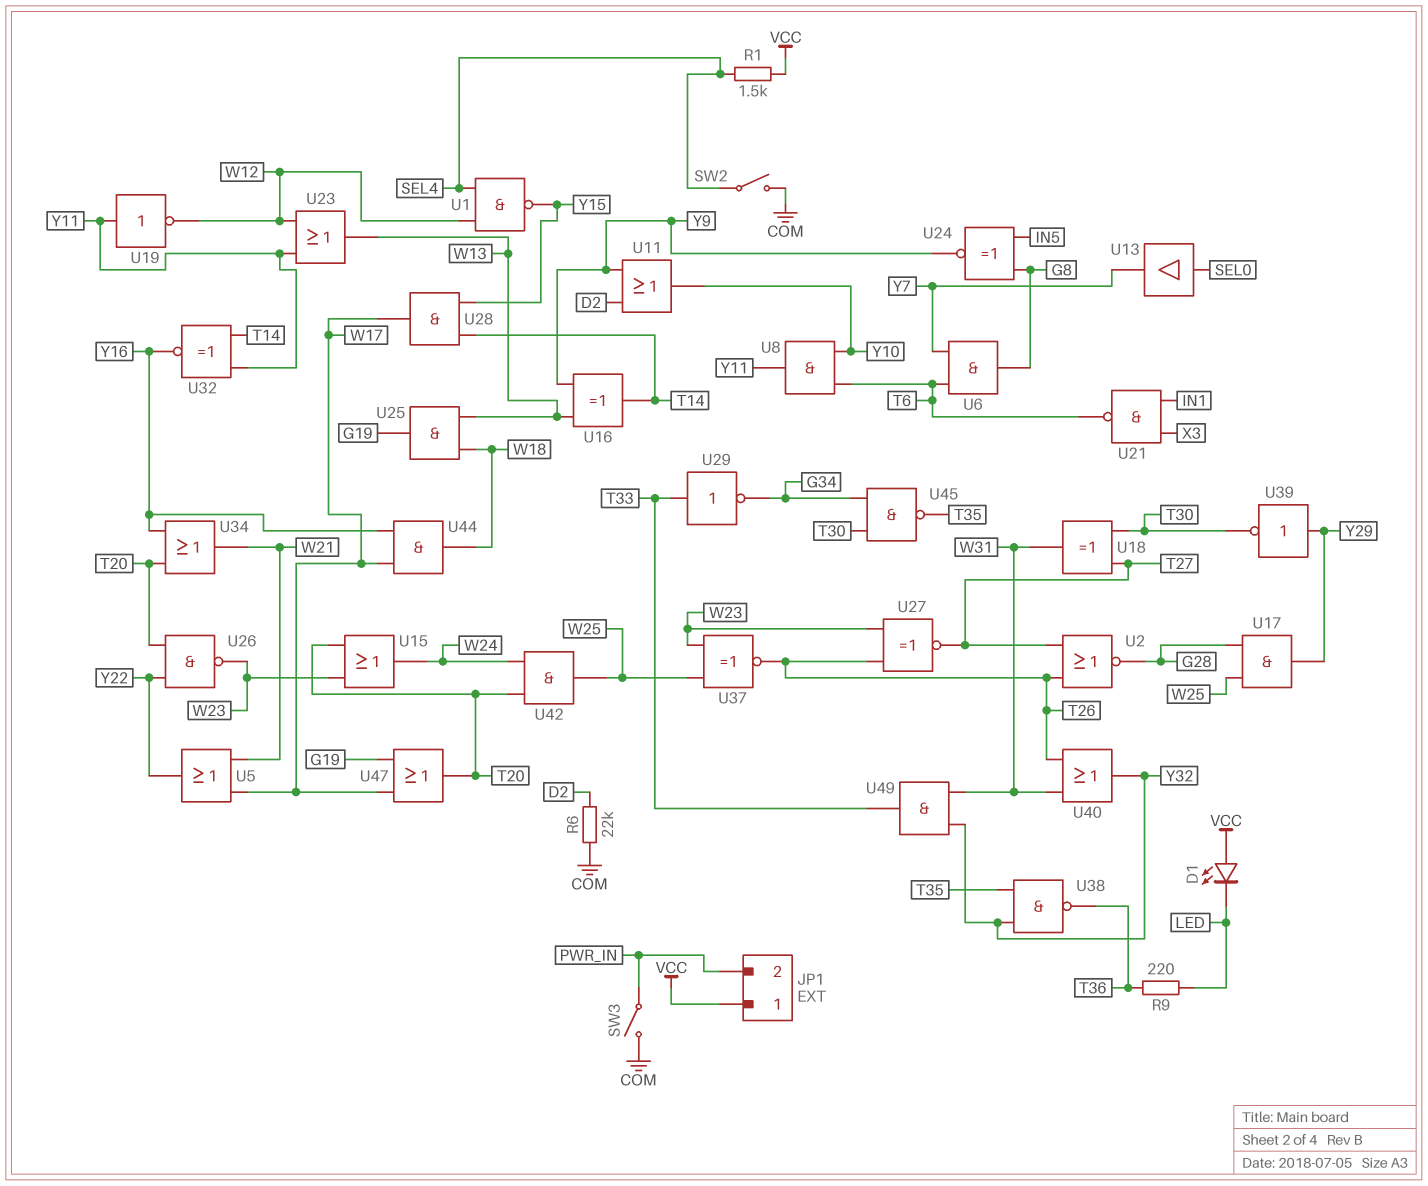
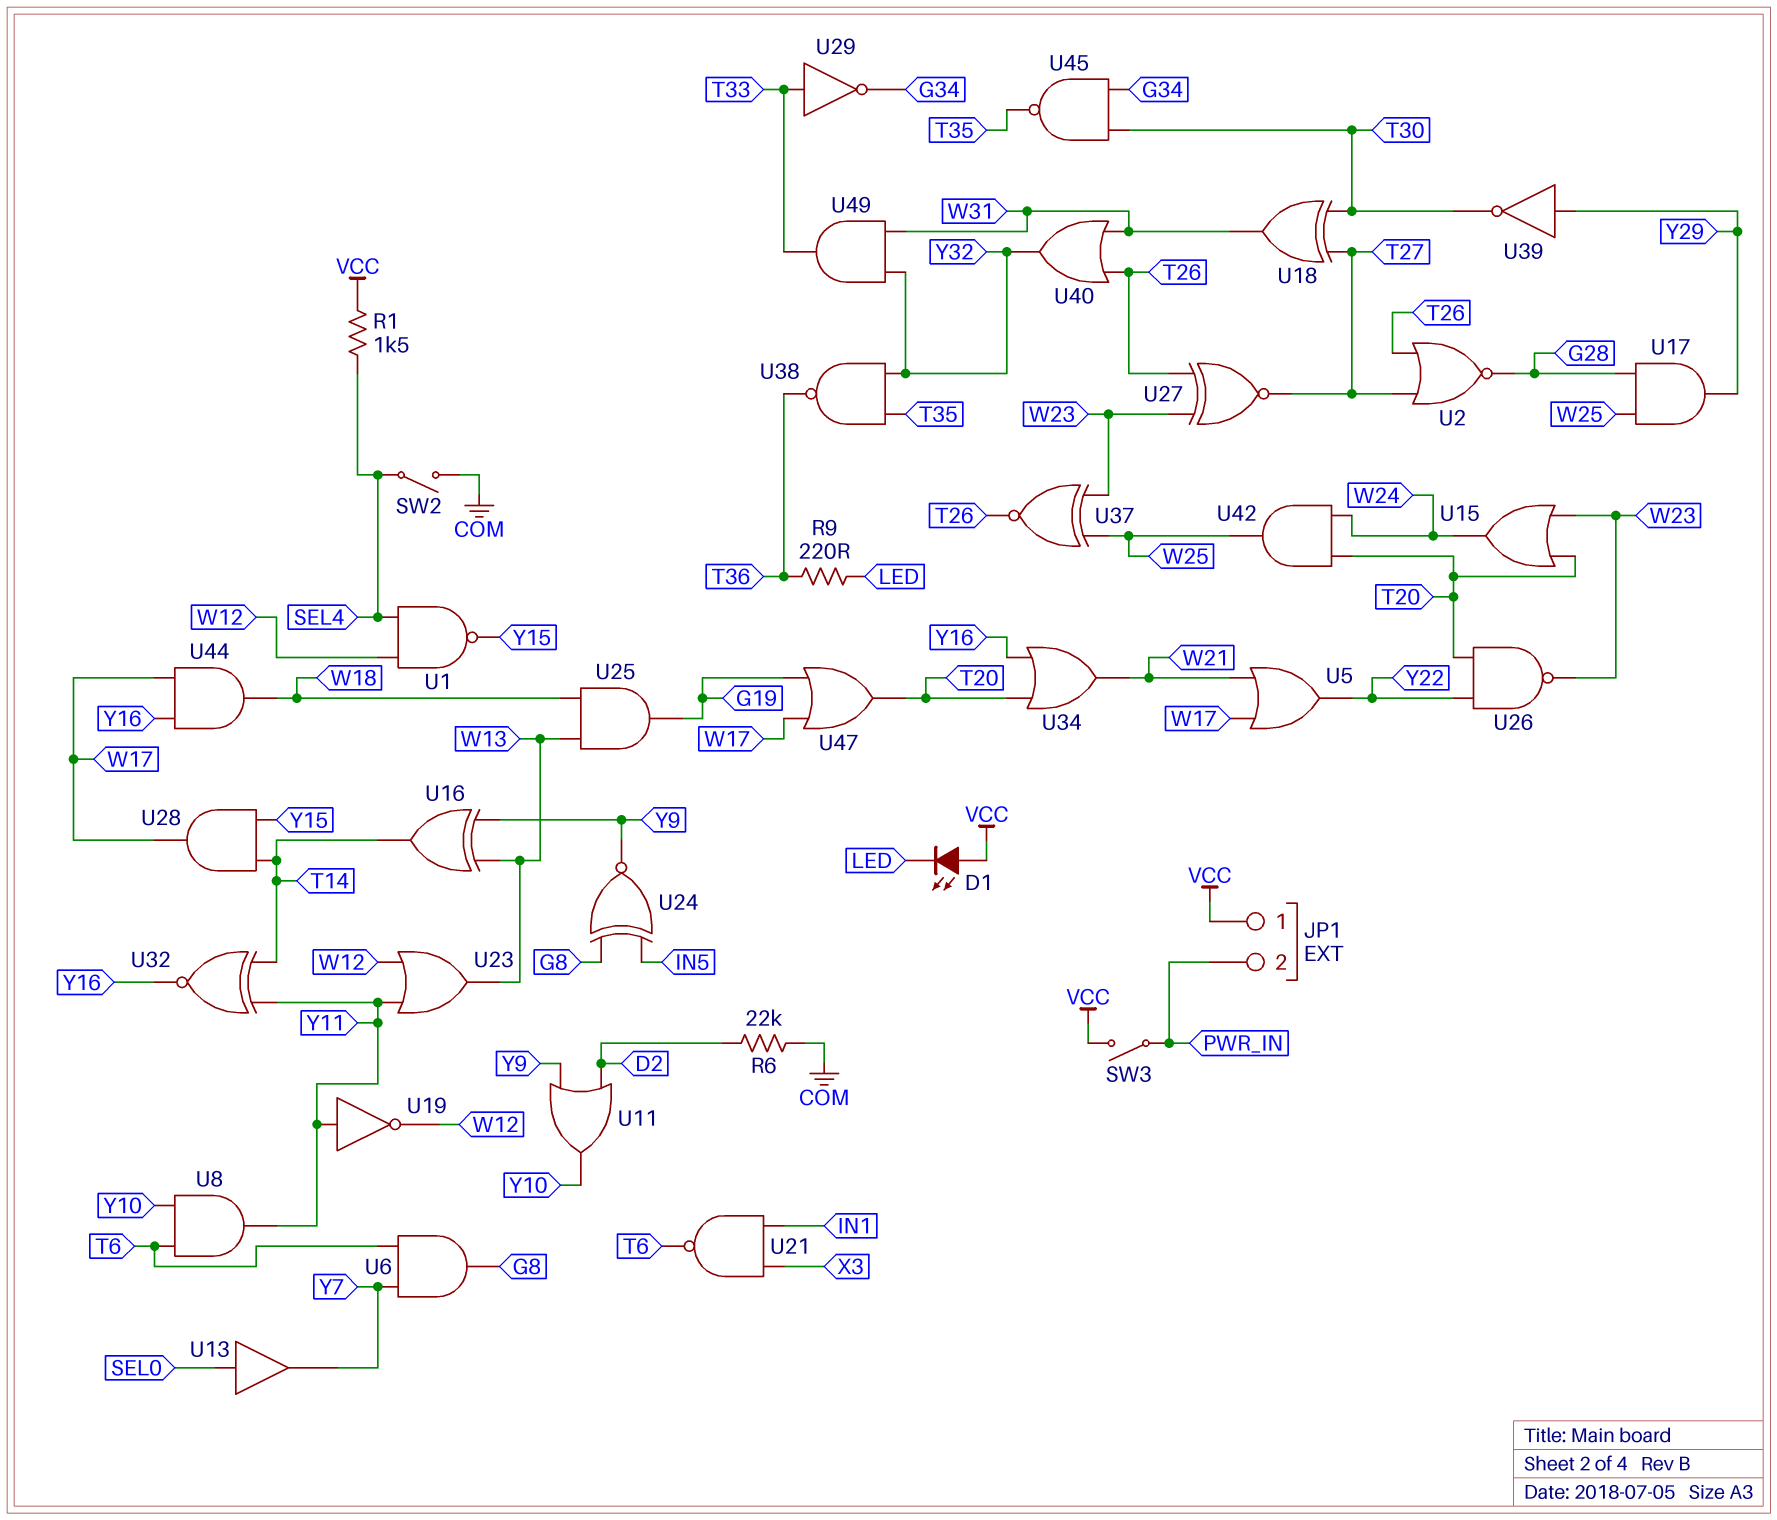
SW3: switch (COM, PWR_IN) -> switch (PWR_IN, VCC)

